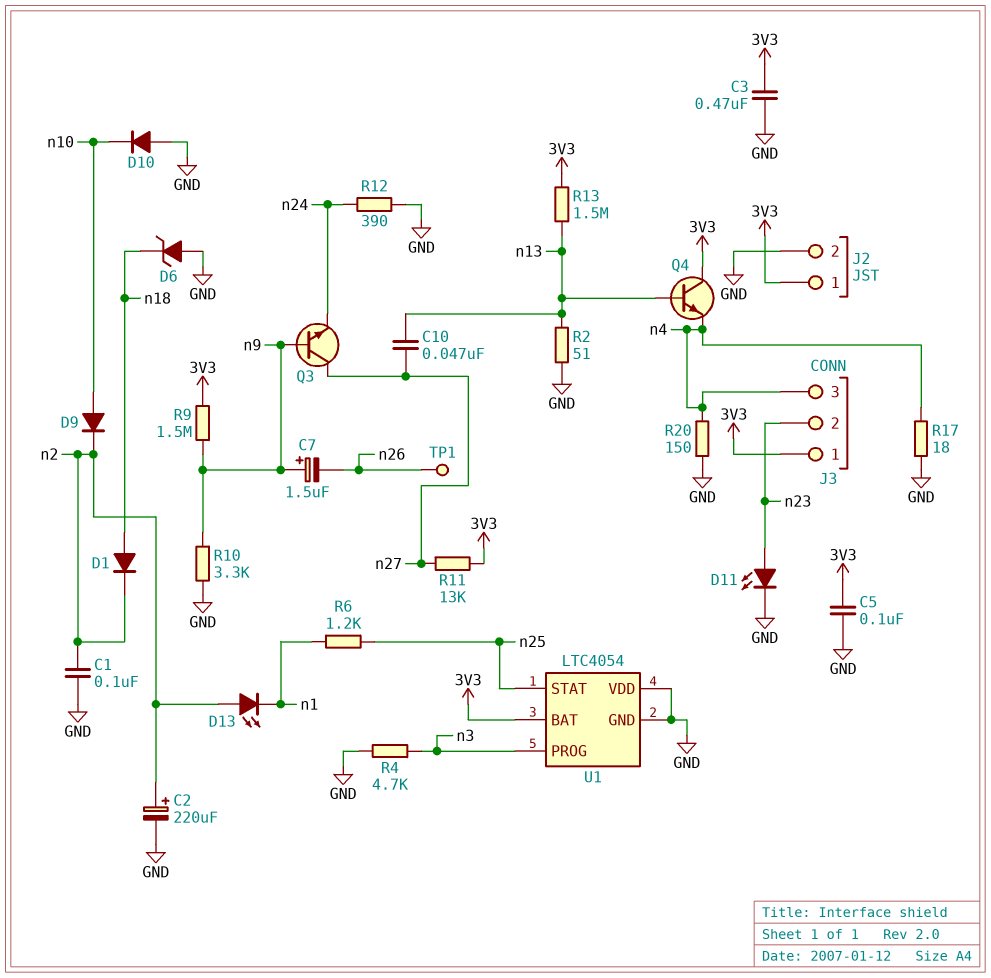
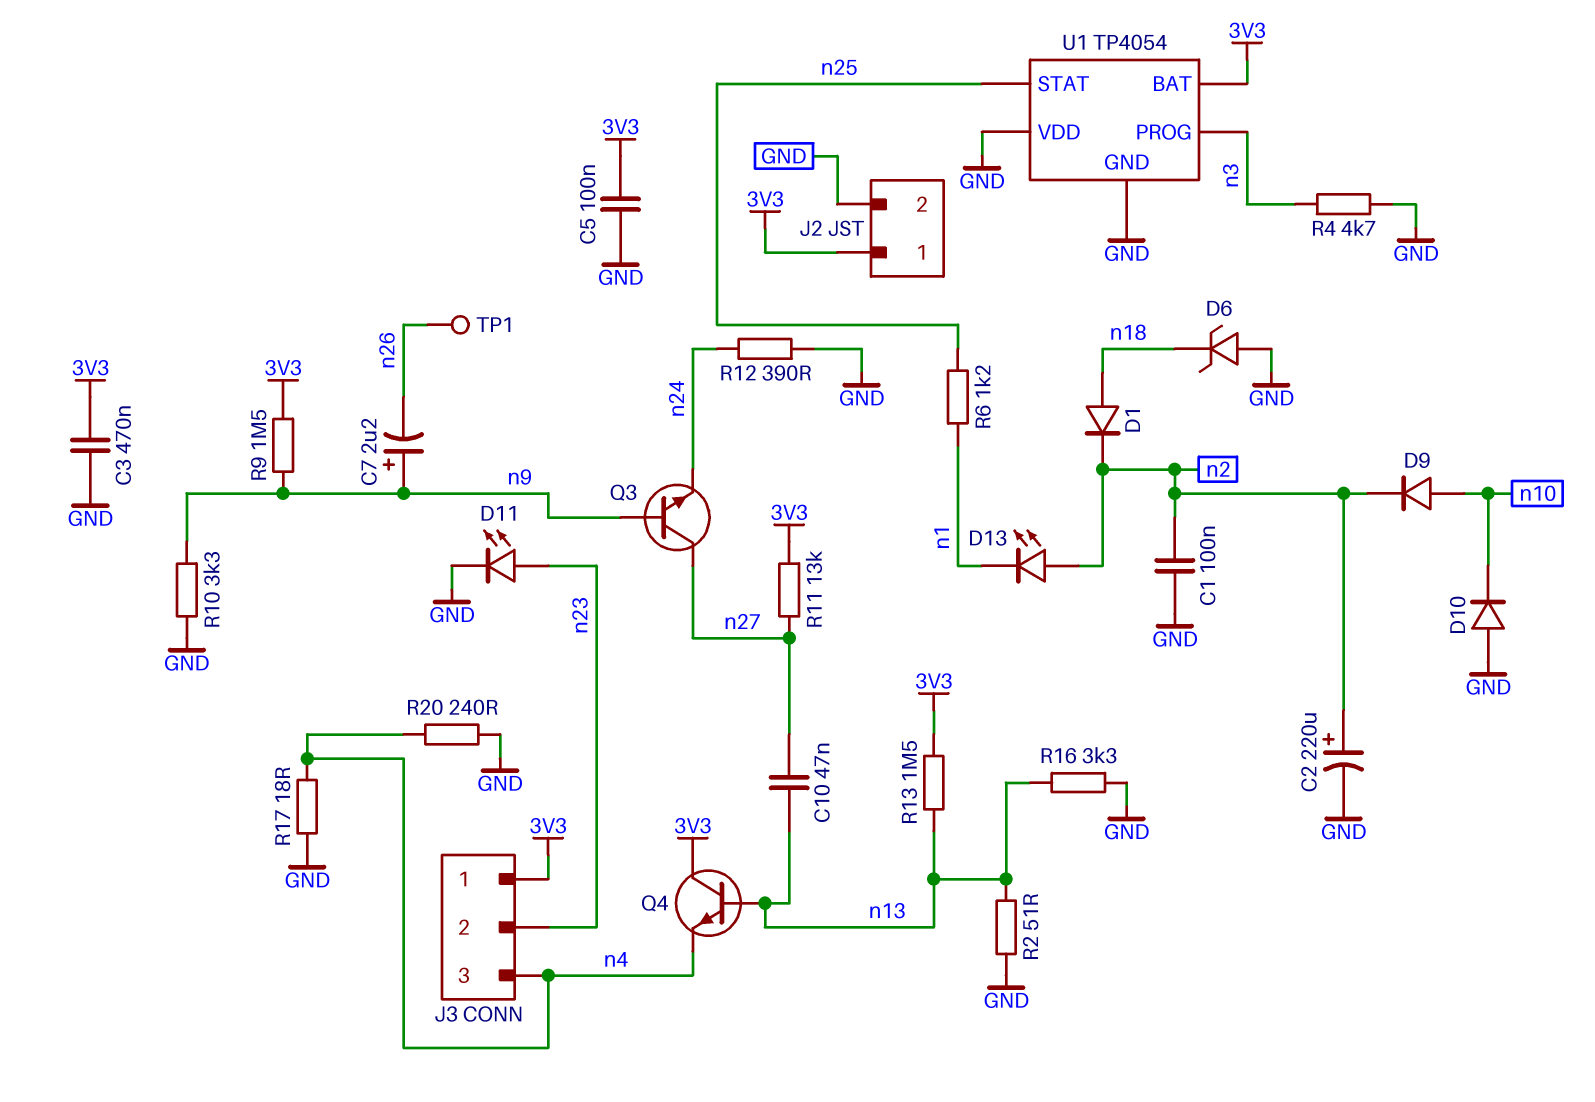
C7: 1.5uF (plus n9, minus n26) -> 2.2uF (plus n9, minus n26)
R16: none -> 3.3k (GND, n13)
R20: 150 (GND, n4) -> 240 (GND, n4)
U1: LTC4054 -> TP4054

